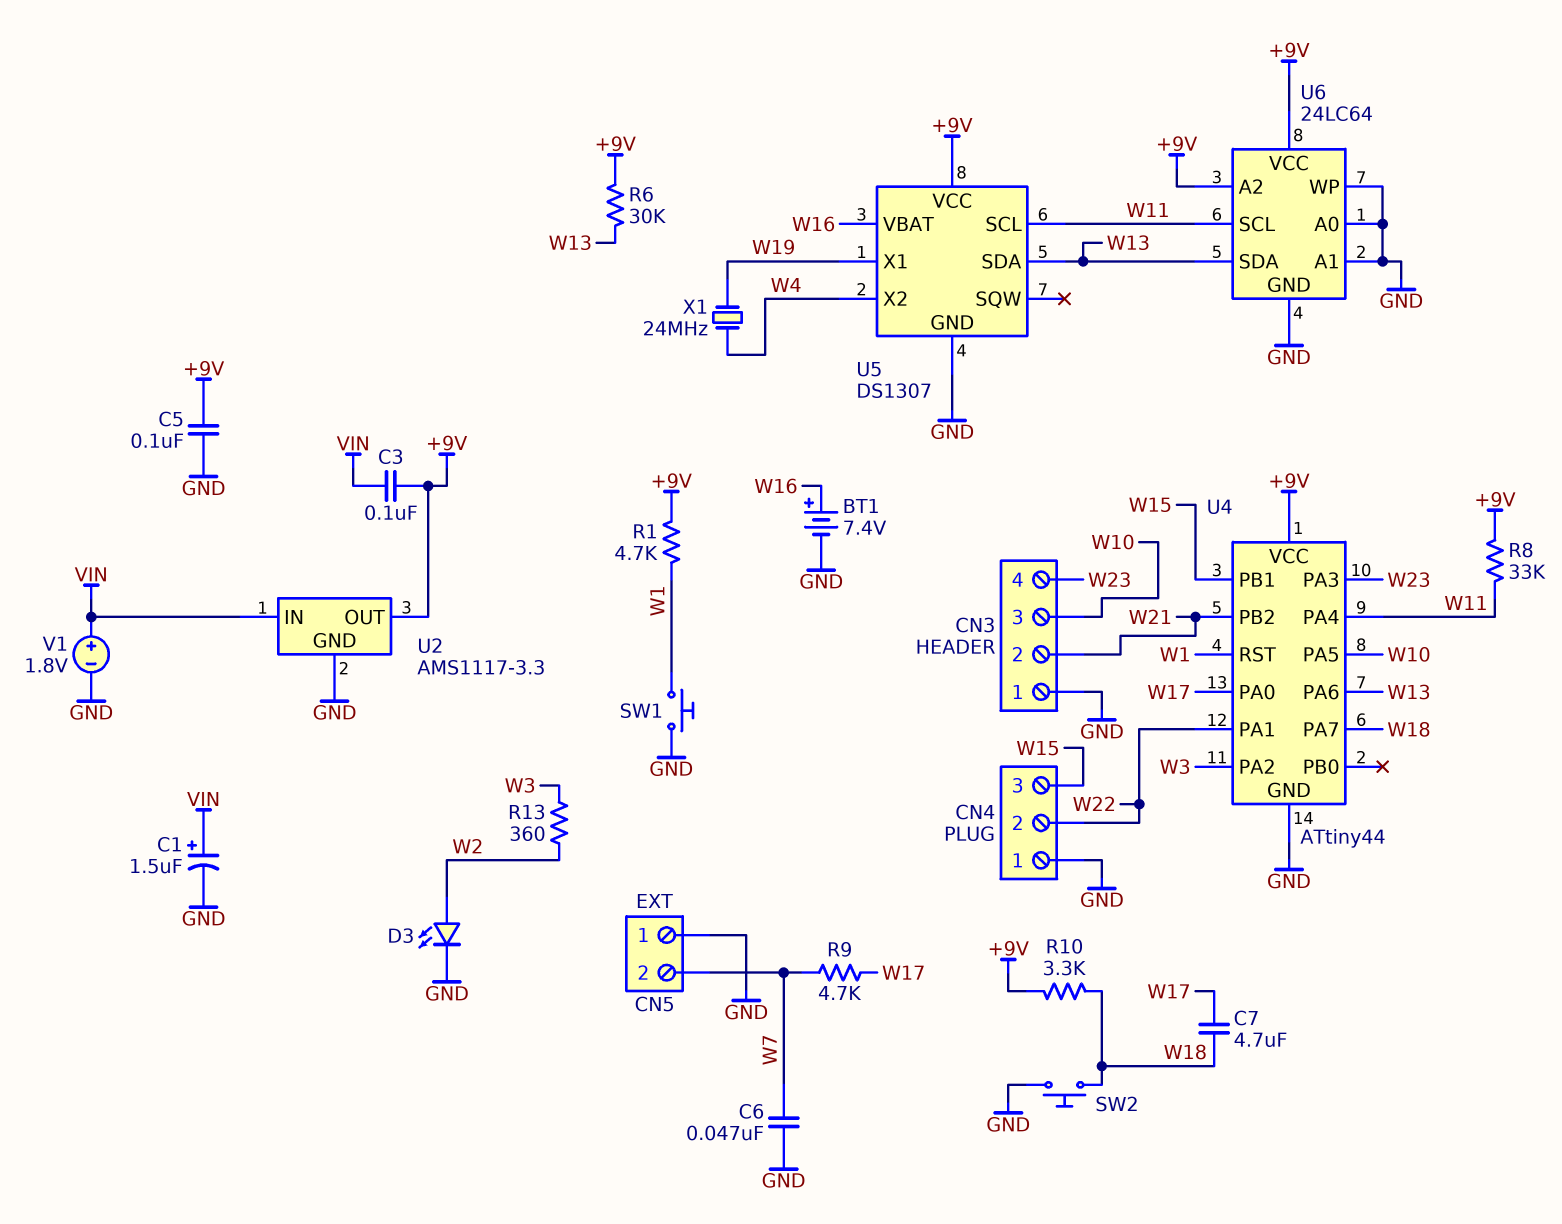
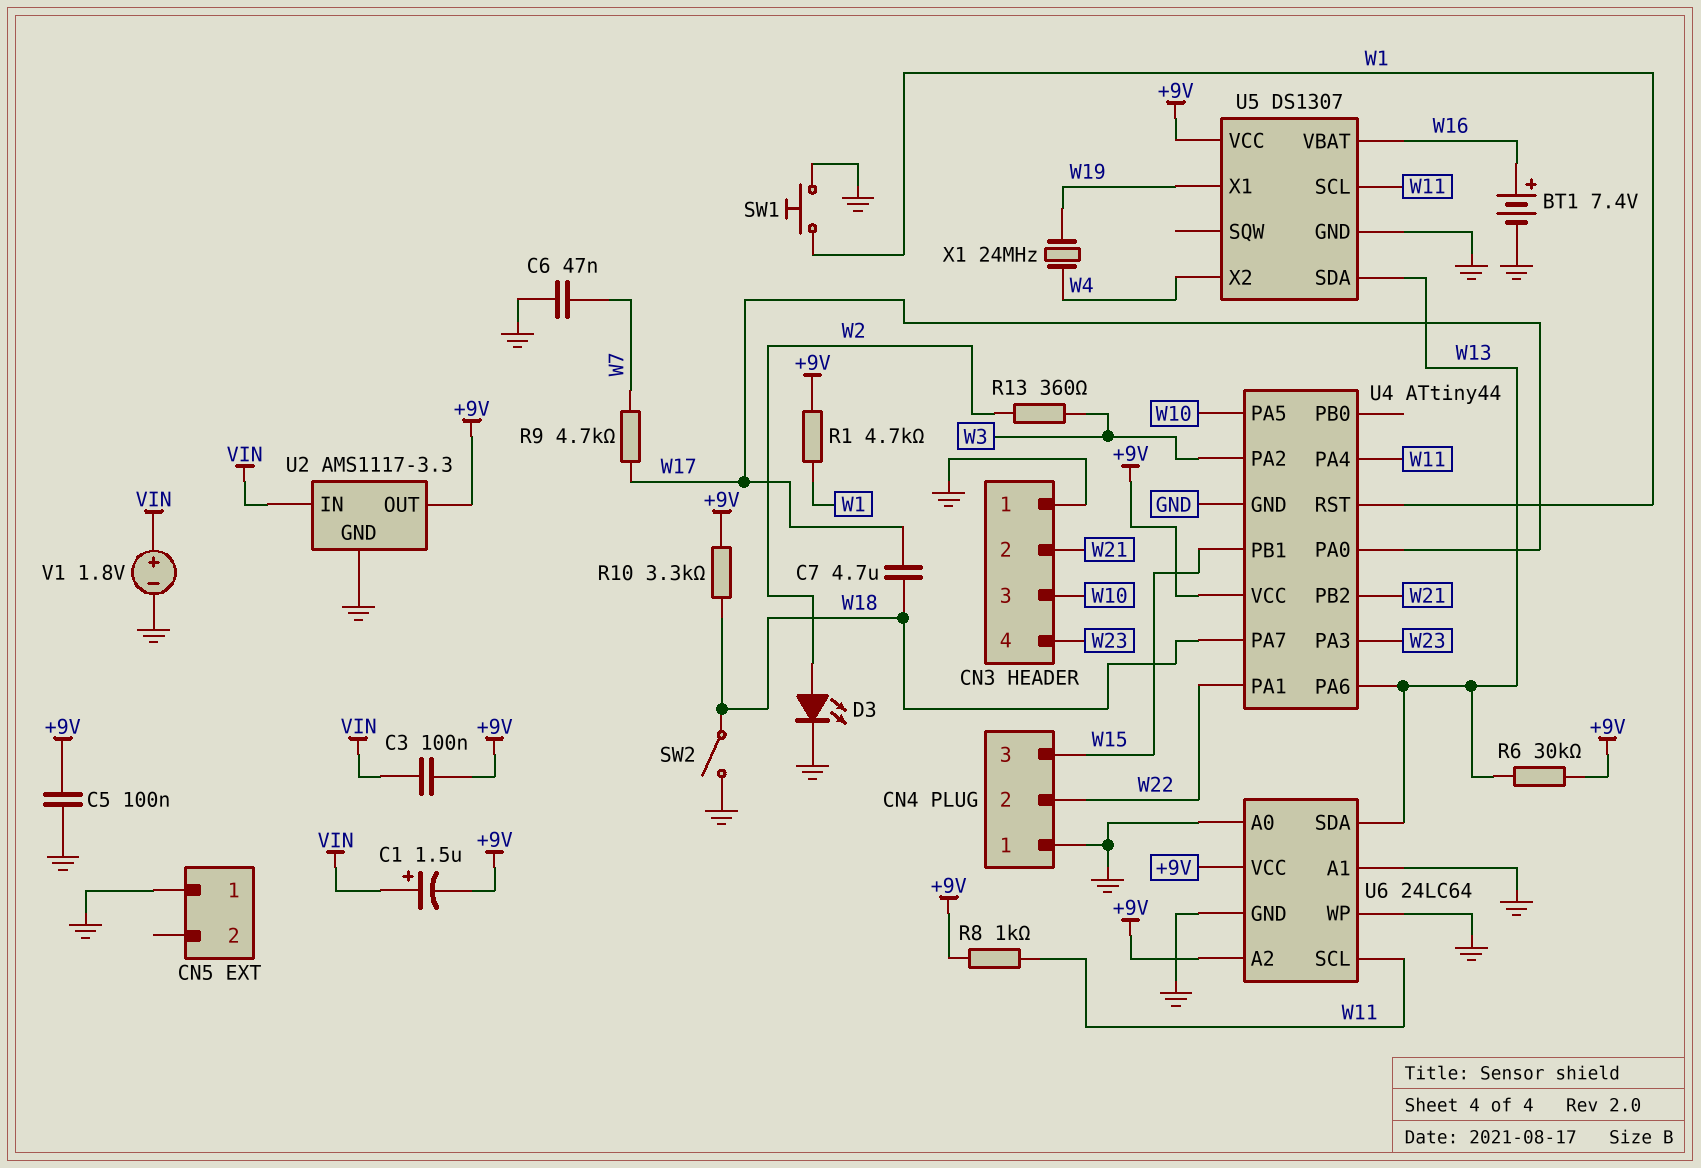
C1: 1.5uF (plus VIN, minus GND) -> 1.5uF (plus VIN, minus +9V)
CN5 pin 2: W7 -> none
R8: 33k (+9V, W11) -> 1k (+9V, W11)
SW2: button (GND, W18) -> switch (GND, W18)

